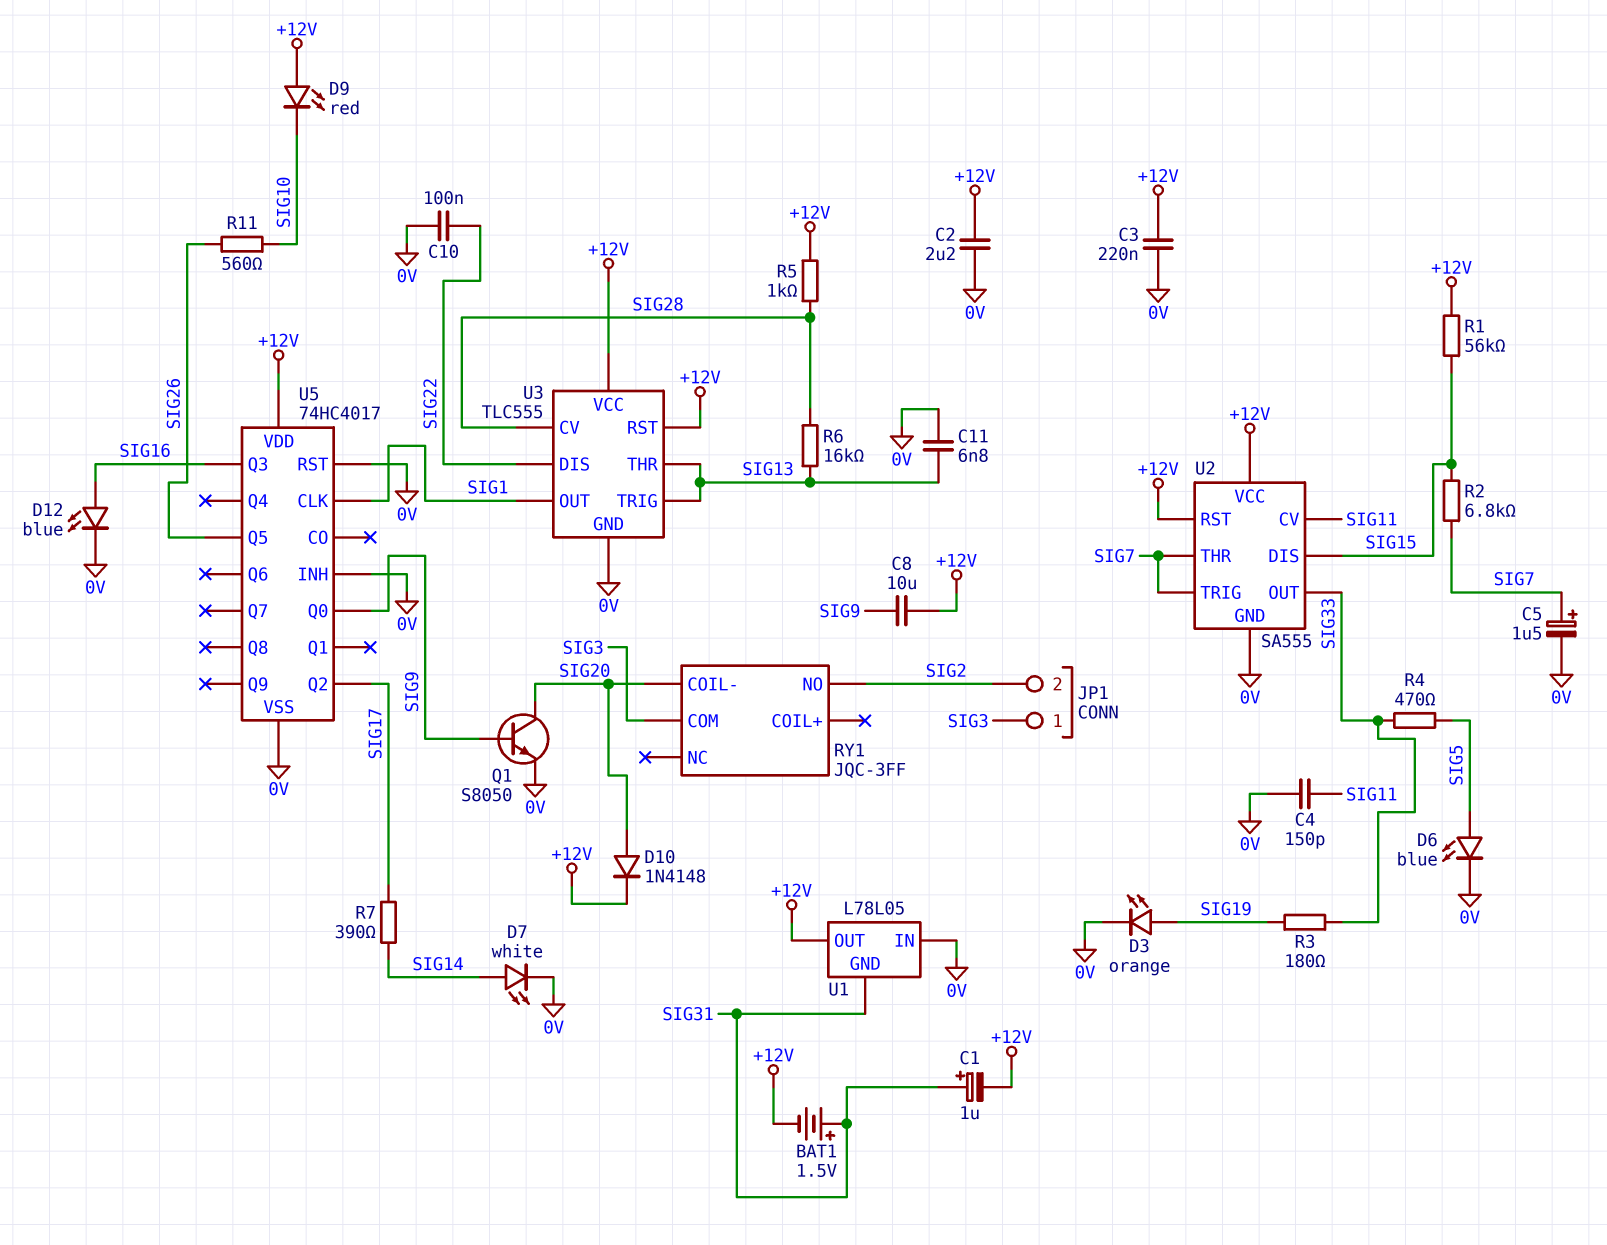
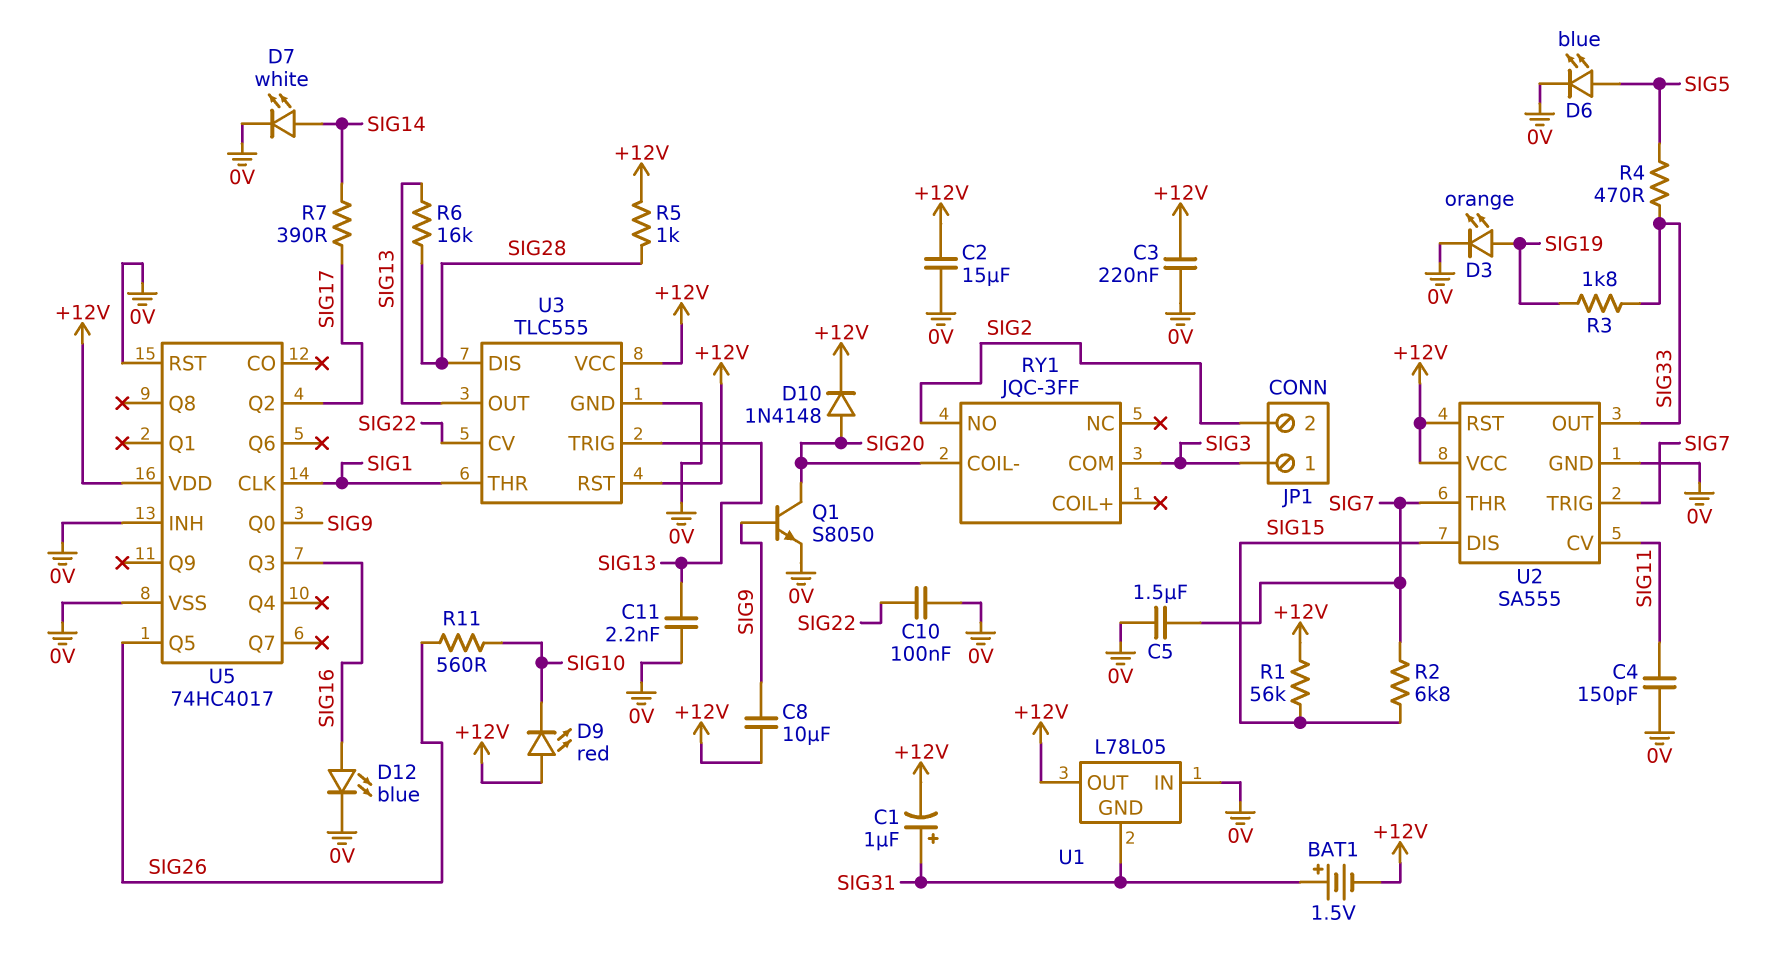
C2: 2.2uF (+12V, 0V) -> 15uF (+12V, 0V)
C5: 1.5uF (plus SIG7, minus 0V) -> 1.5uF (0V, SIG7)
C11: 6.8nF (0V, SIG13) -> 2.2nF (0V, SIG13)
R3: 180 (SIG19, SIG33) -> 1.8k (SIG19, SIG33)
U3 pin CV: SIG28 -> SIG22
U3 pin DIS: SIG22 -> SIG28
U3 pin OUT: SIG1 -> SIG13
U3 pin THR: SIG13 -> SIG1

